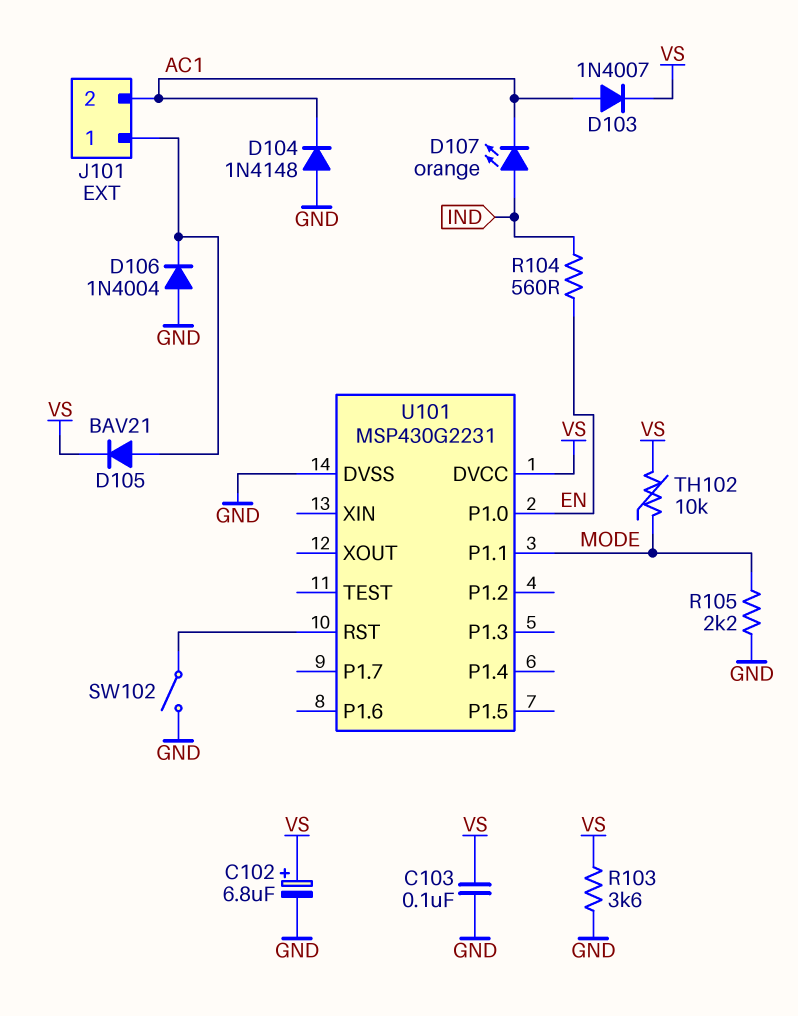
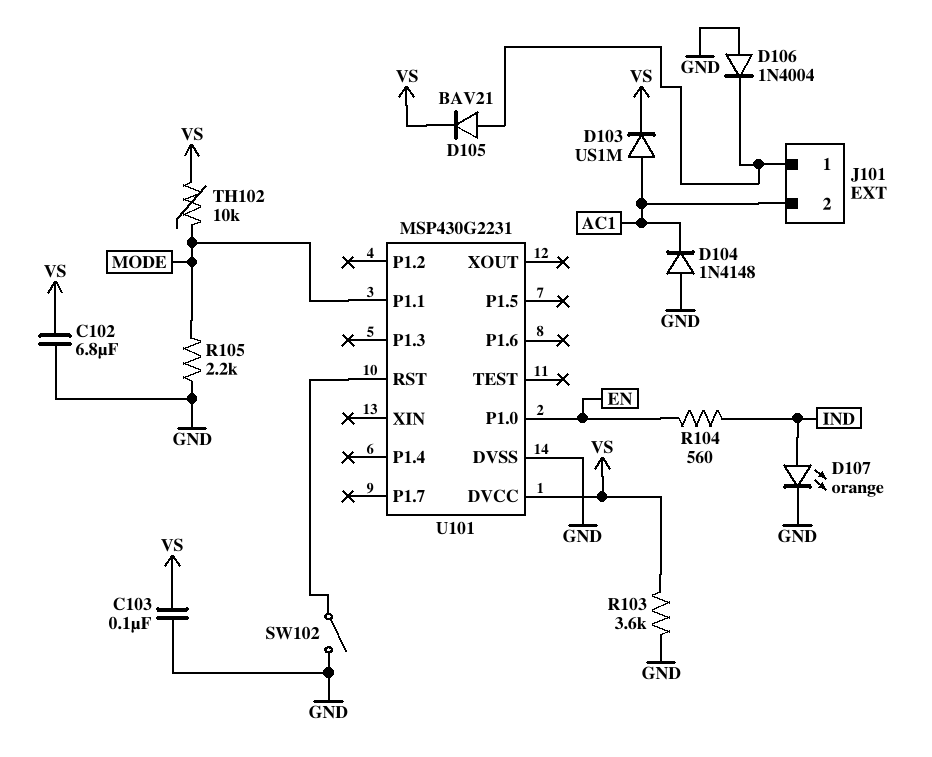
C102: 6.8uF (plus VS, minus GND) -> 6.8uF (GND, VS)
D103: diode 1N4007 (A AC1, K VS) -> diode US1M (A AC1, K VS)
D107: LED orange (A IND, K AC1) -> LED orange (A IND, K GND)

